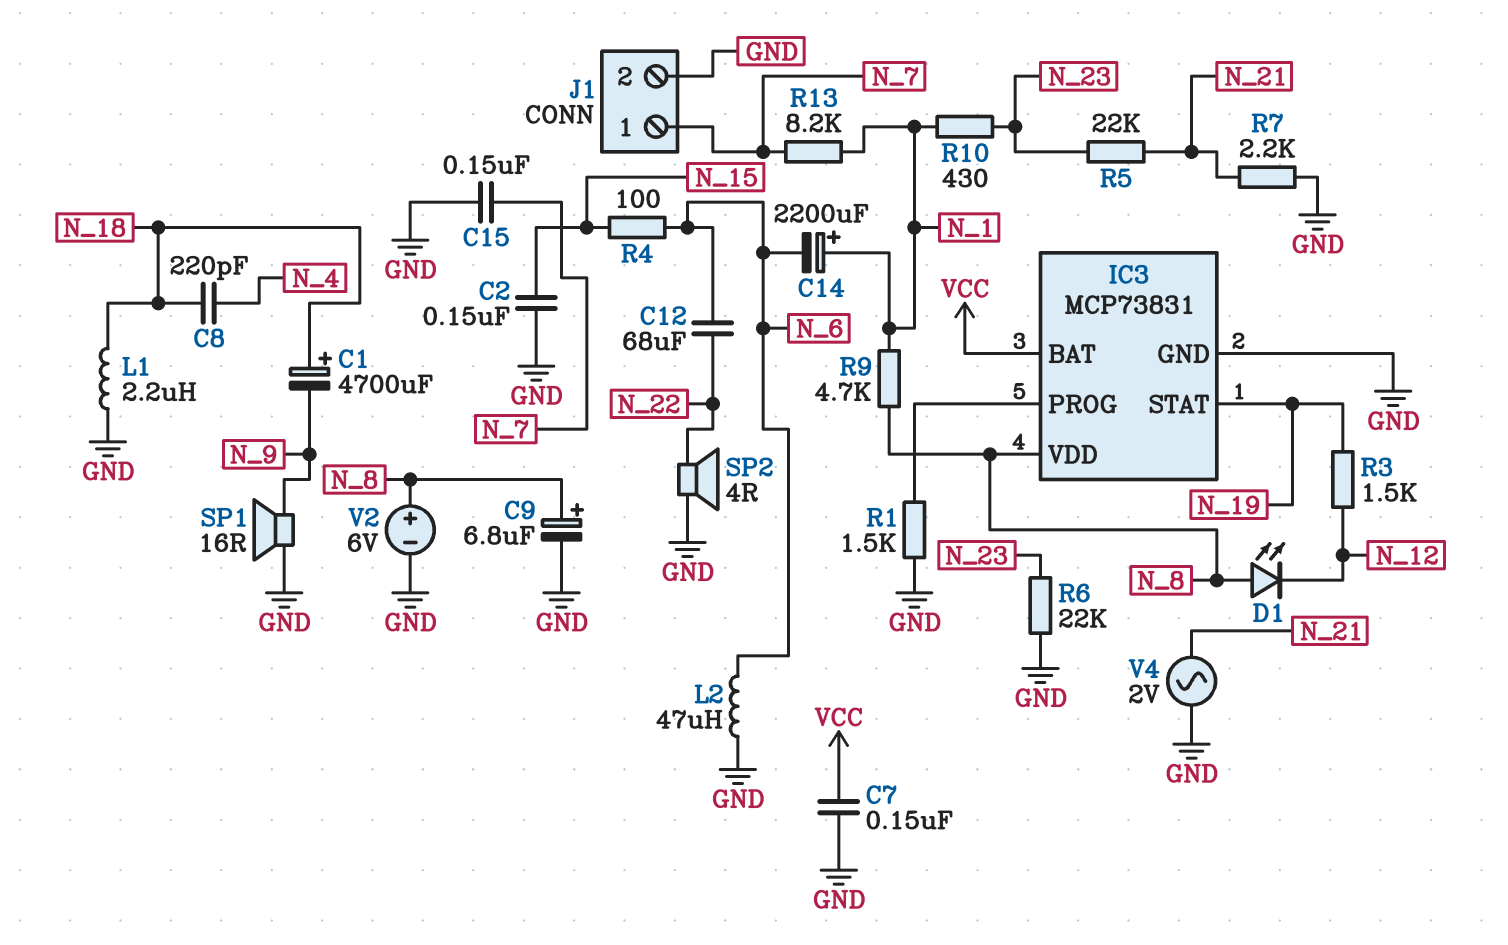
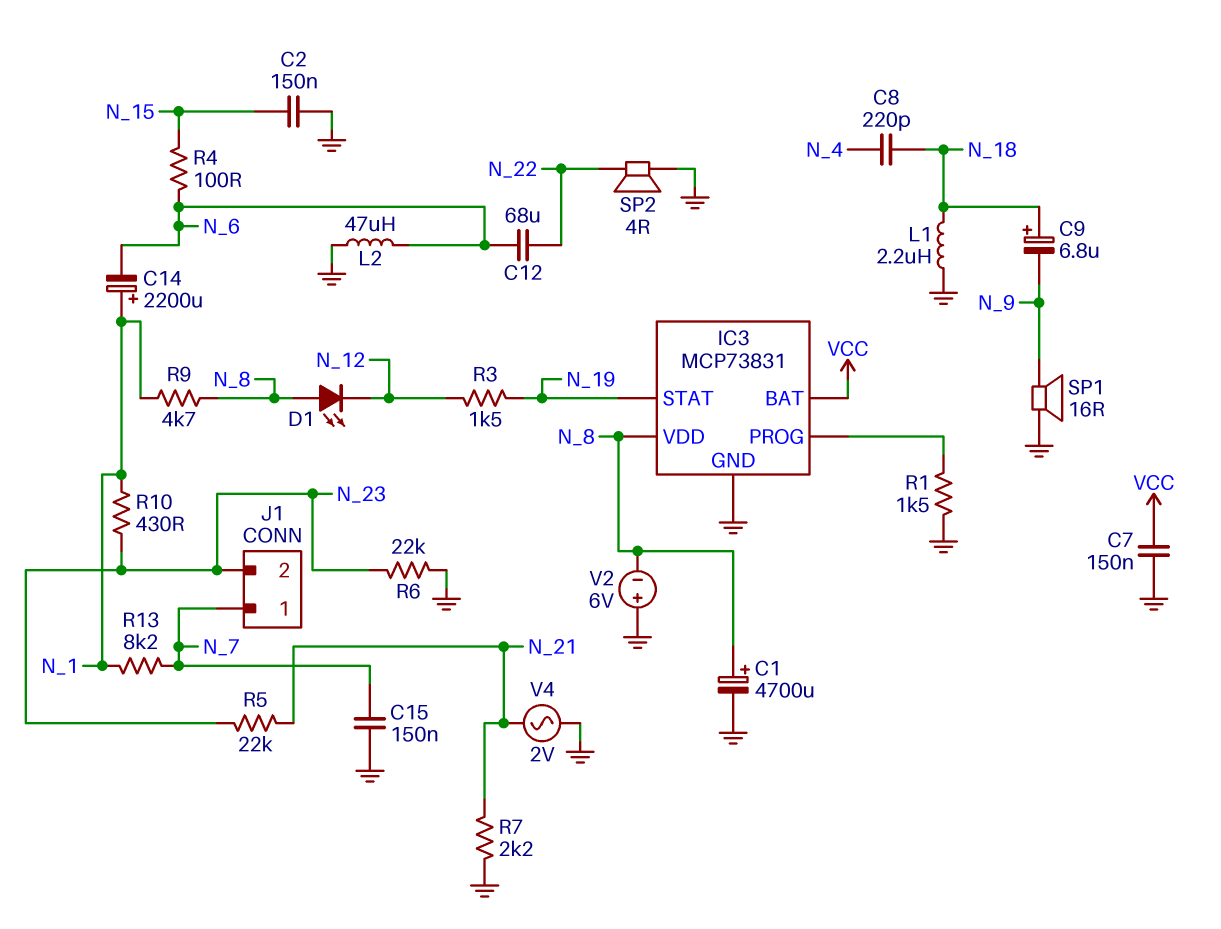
C1: 4700uF (plus N_18, minus N_9) -> 4700uF (plus N_8, minus GND)
C9: 6.8uF (plus N_8, minus GND) -> 6.8uF (plus N_18, minus N_9)
J1 pin 2: GND -> N_23
V2: 6V (plus N_8, minus GND) -> 6V (plus GND, minus N_8)

